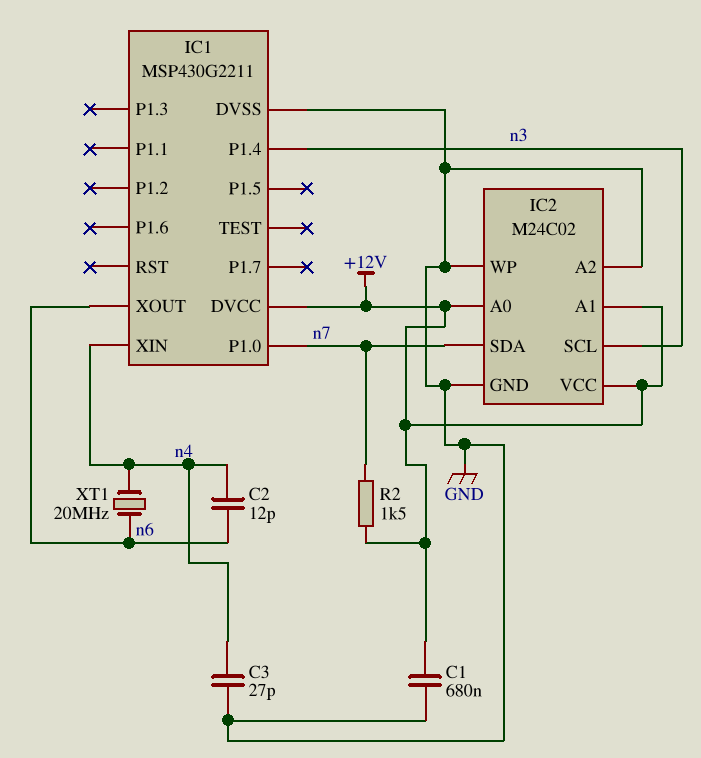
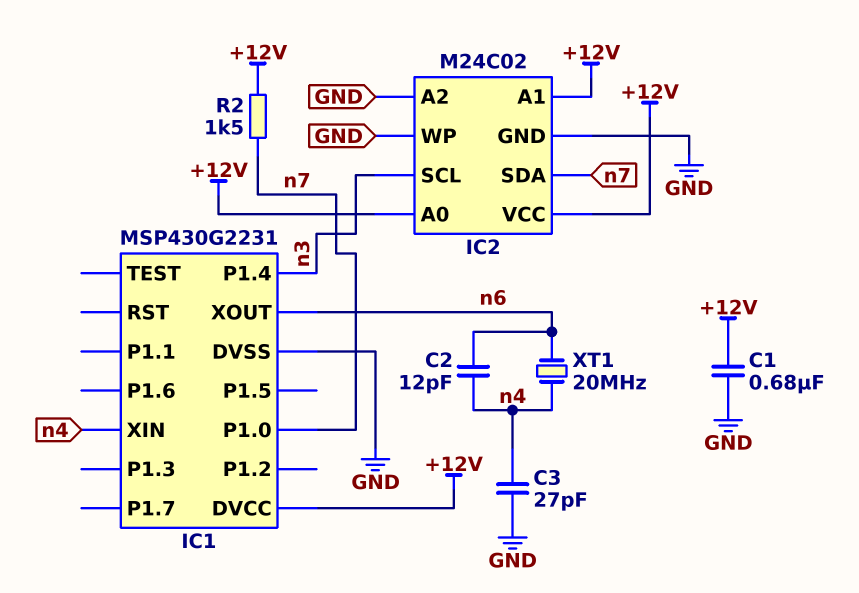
IC1: MSP430G2211 -> MSP430G2231

